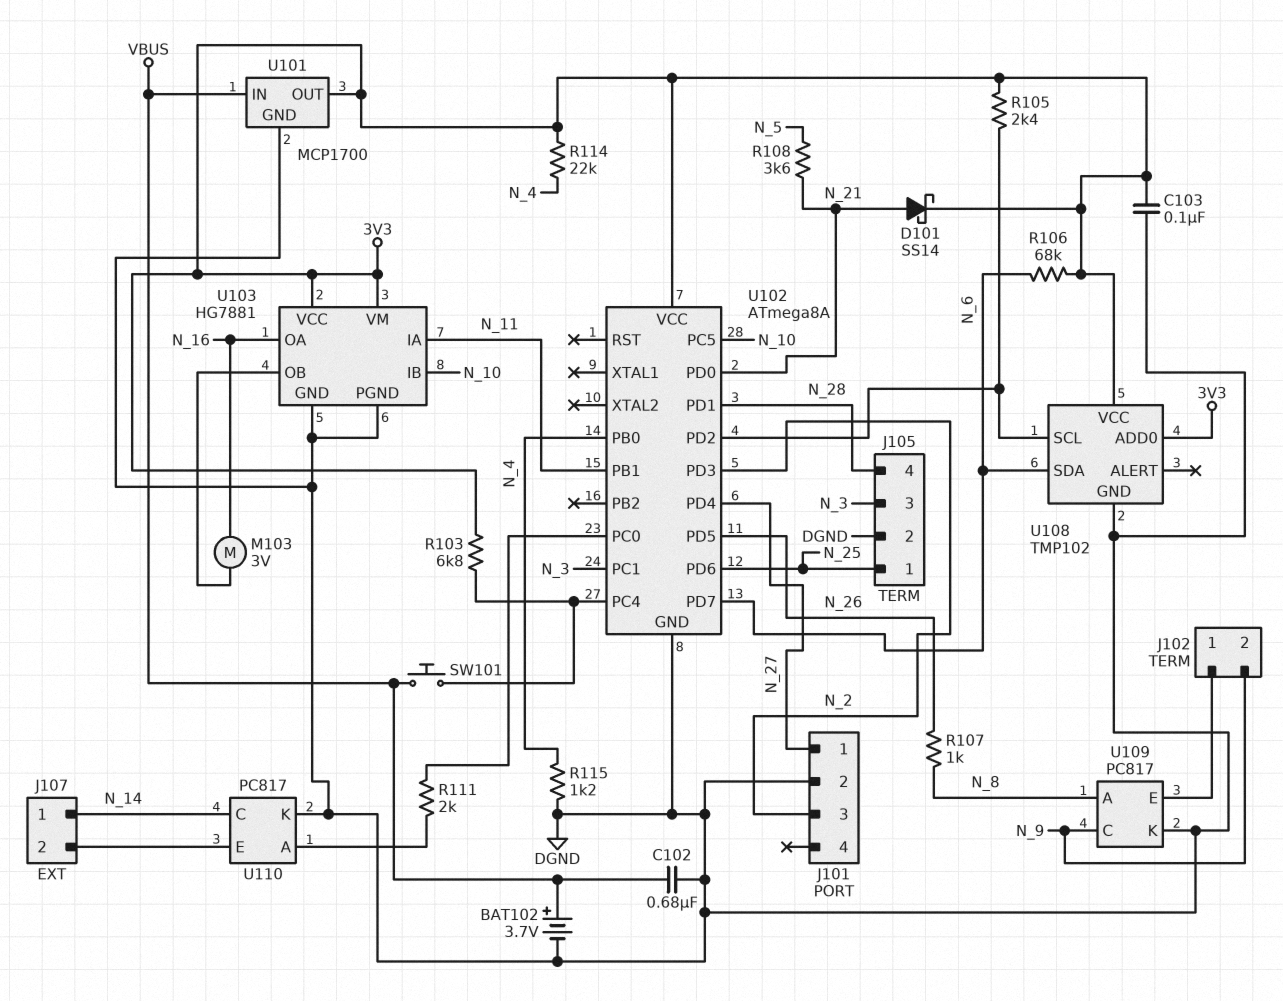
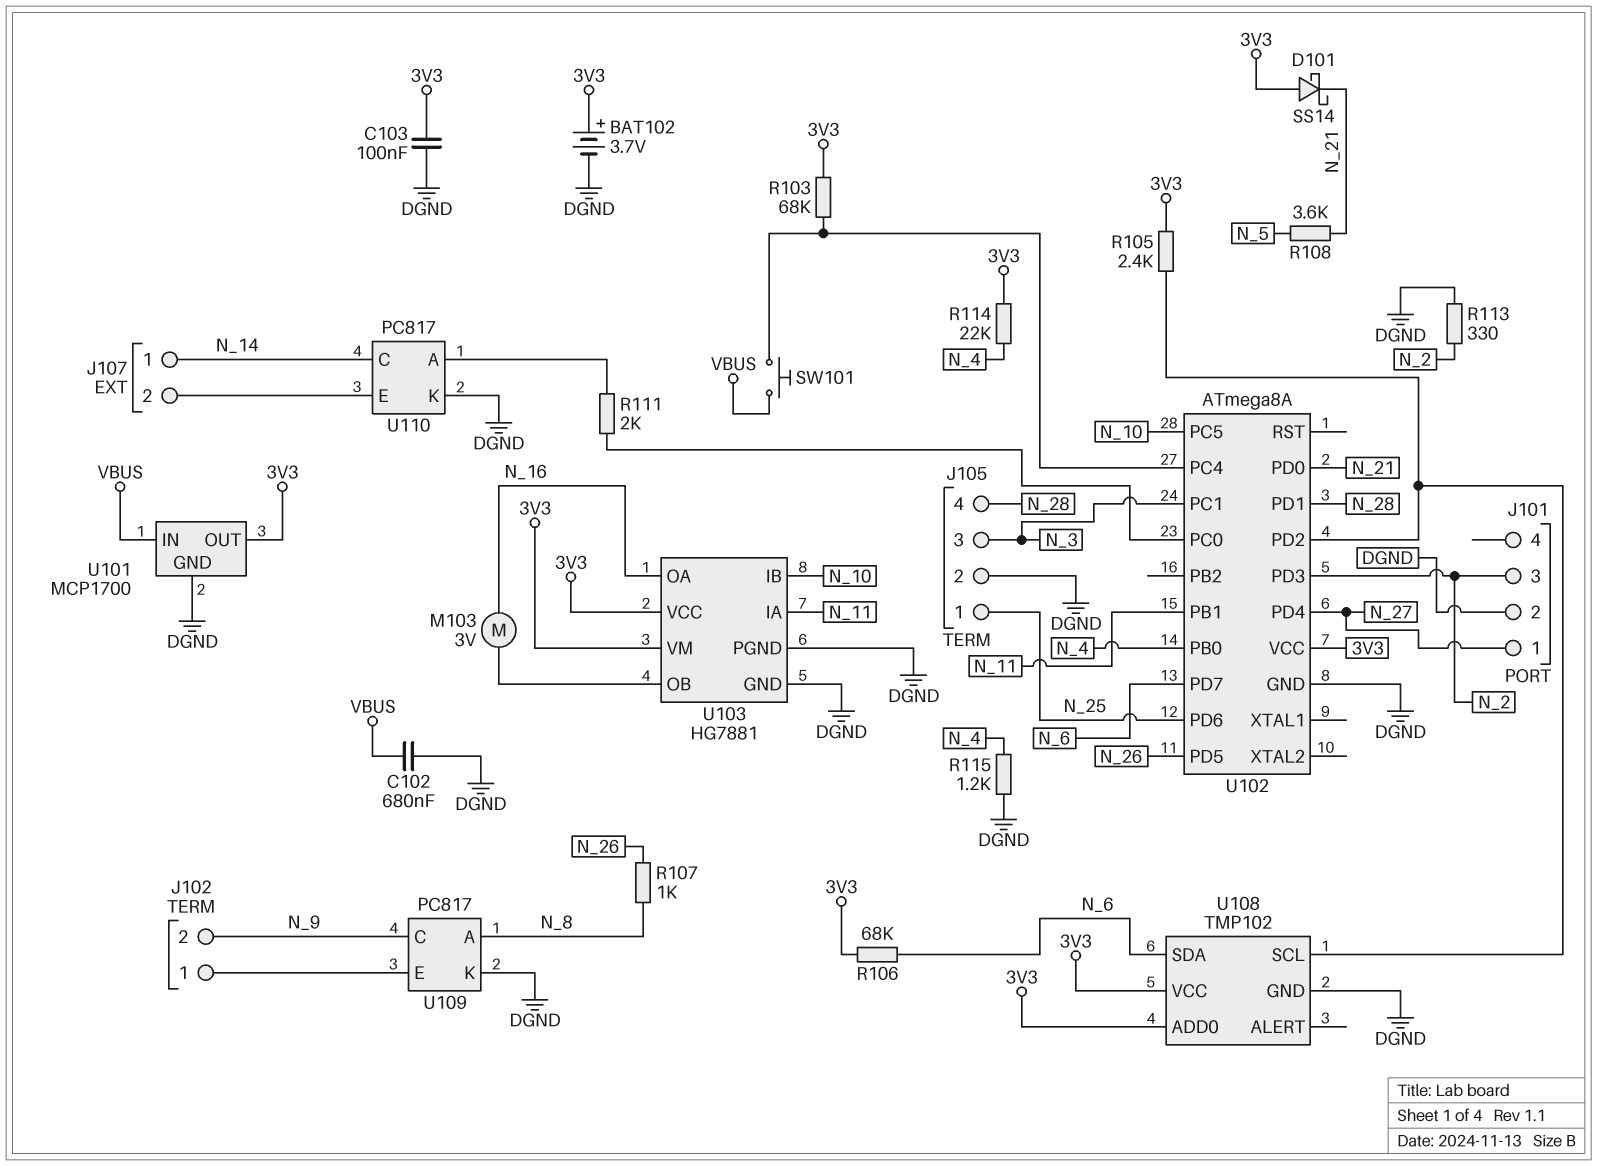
BAT102: 3.7V (plus VBUS, minus DGND) -> 3.7V (plus 3V3, minus DGND)
D101: schottky SS14 (A N_21, K 3V3) -> schottky SS14 (A 3V3, K N_21)
R103: 6.8k (3V3, U102/PC4) -> 68k (3V3, U102/PC4)
R113: none -> 330 (DGND, N_2)

